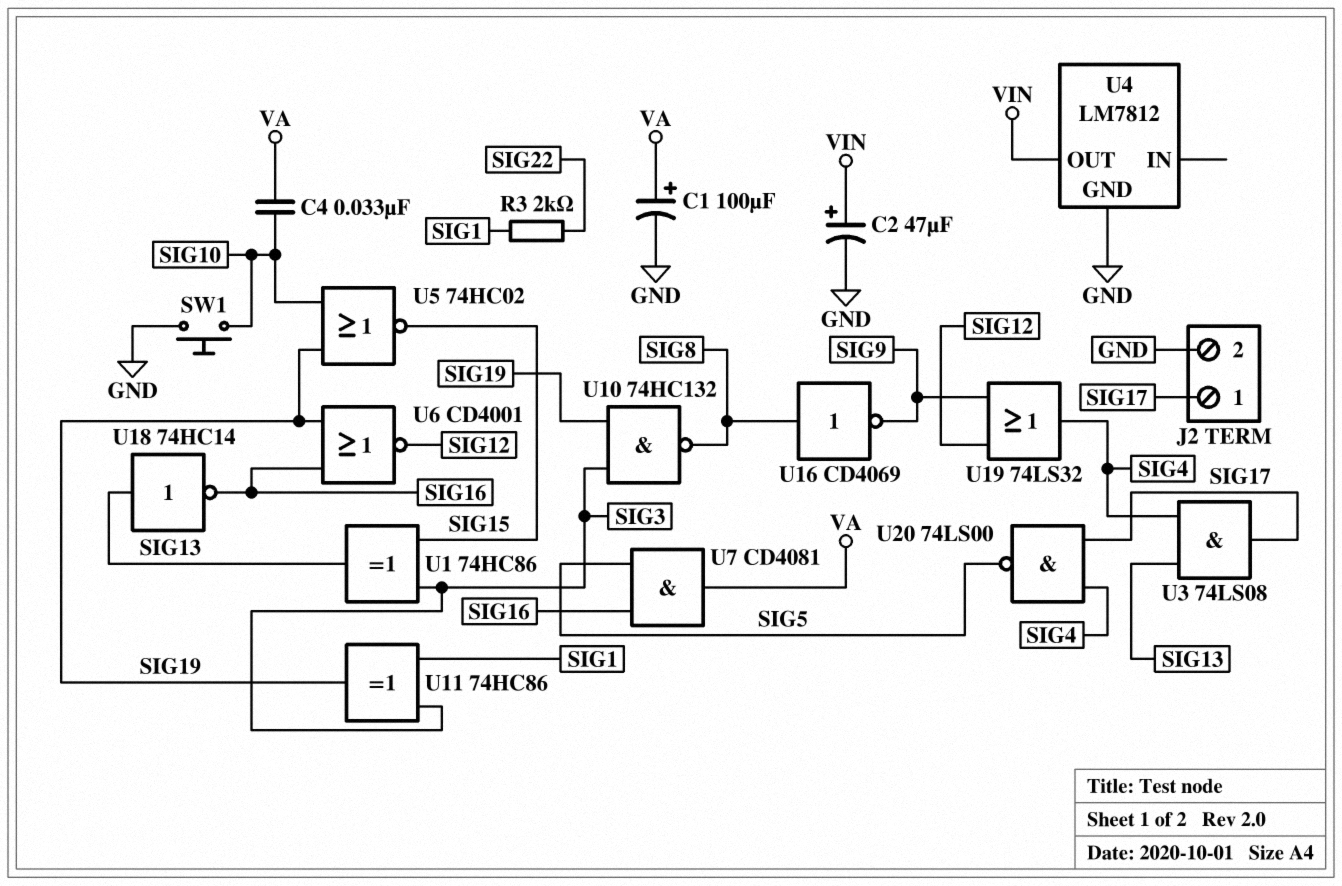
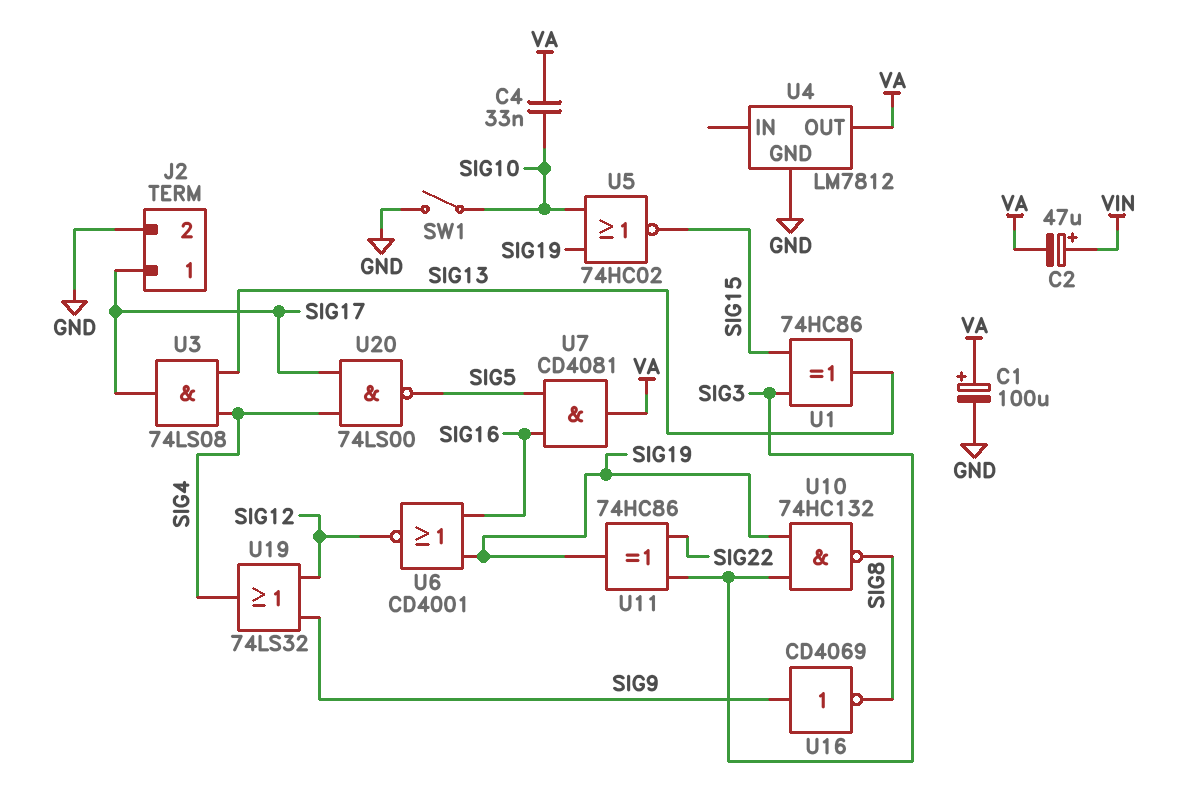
C2: 47uF (plus VIN, minus GND) -> 47uF (plus VIN, minus VA)
R3: 2k (SIG1, SIG22) -> none
SW1: button (GND, SIG10) -> switch (GND, SIG10)
U4 pin OUT: VIN -> VA
U11: XOR 74HC86 (in SIG1, in SIG3, out SIG19) -> XOR 74HC86 (in SIG3, in SIG22, out SIG19)
U16: NOT CD4069 (in SIG8, out SIG9) -> NOT CD4069 (in SIG9, out SIG8)
U18: NOT 74HC14 (in SIG13, out SIG16) -> none

